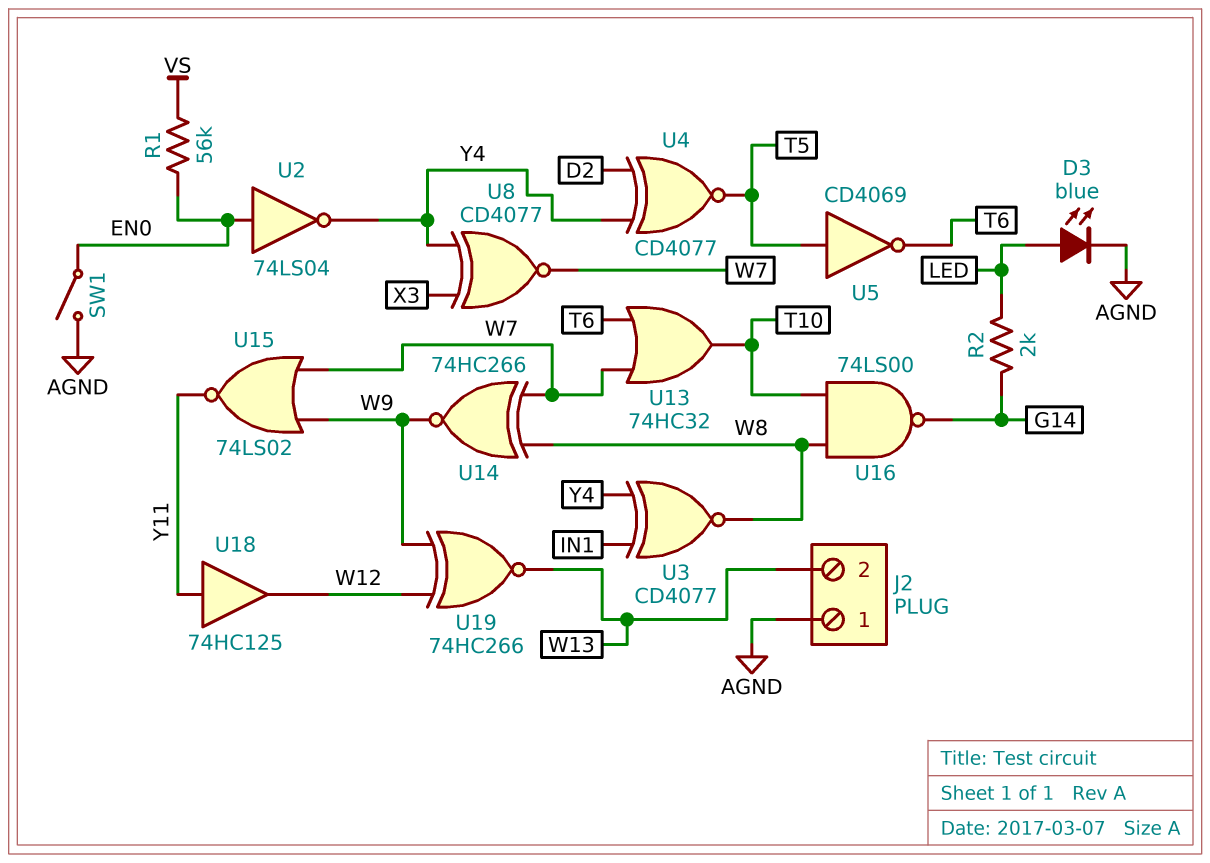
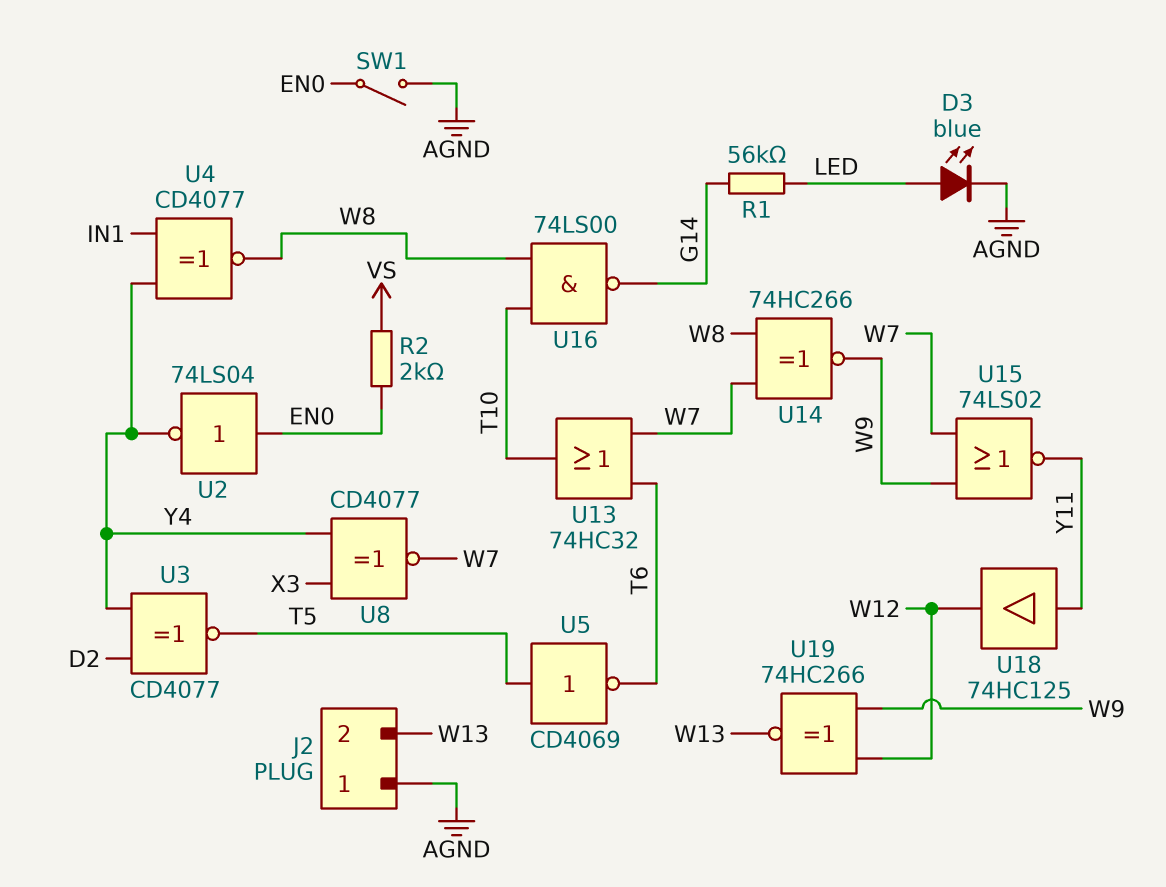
R1: 56k (EN0, VS) -> 56k (G14, LED)
R2: 2k (G14, LED) -> 2k (EN0, VS)
U3: XNOR CD4077 (in IN1, in Y4, out W8) -> XNOR CD4077 (in D2, in Y4, out T5)
U4: XNOR CD4077 (in D2, in Y4, out T5) -> XNOR CD4077 (in IN1, in Y4, out W8)

